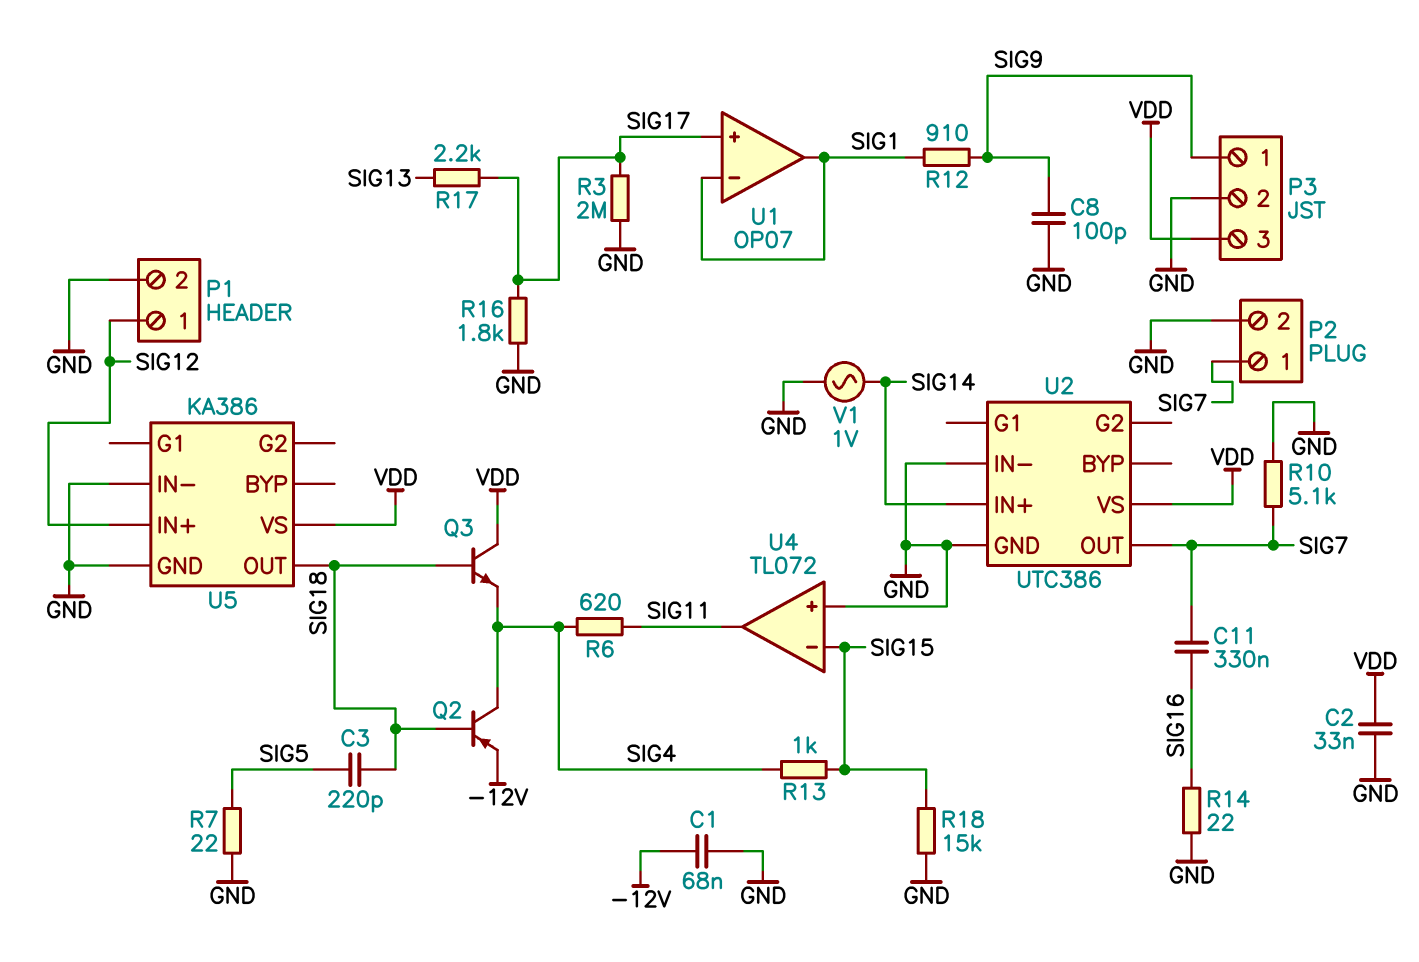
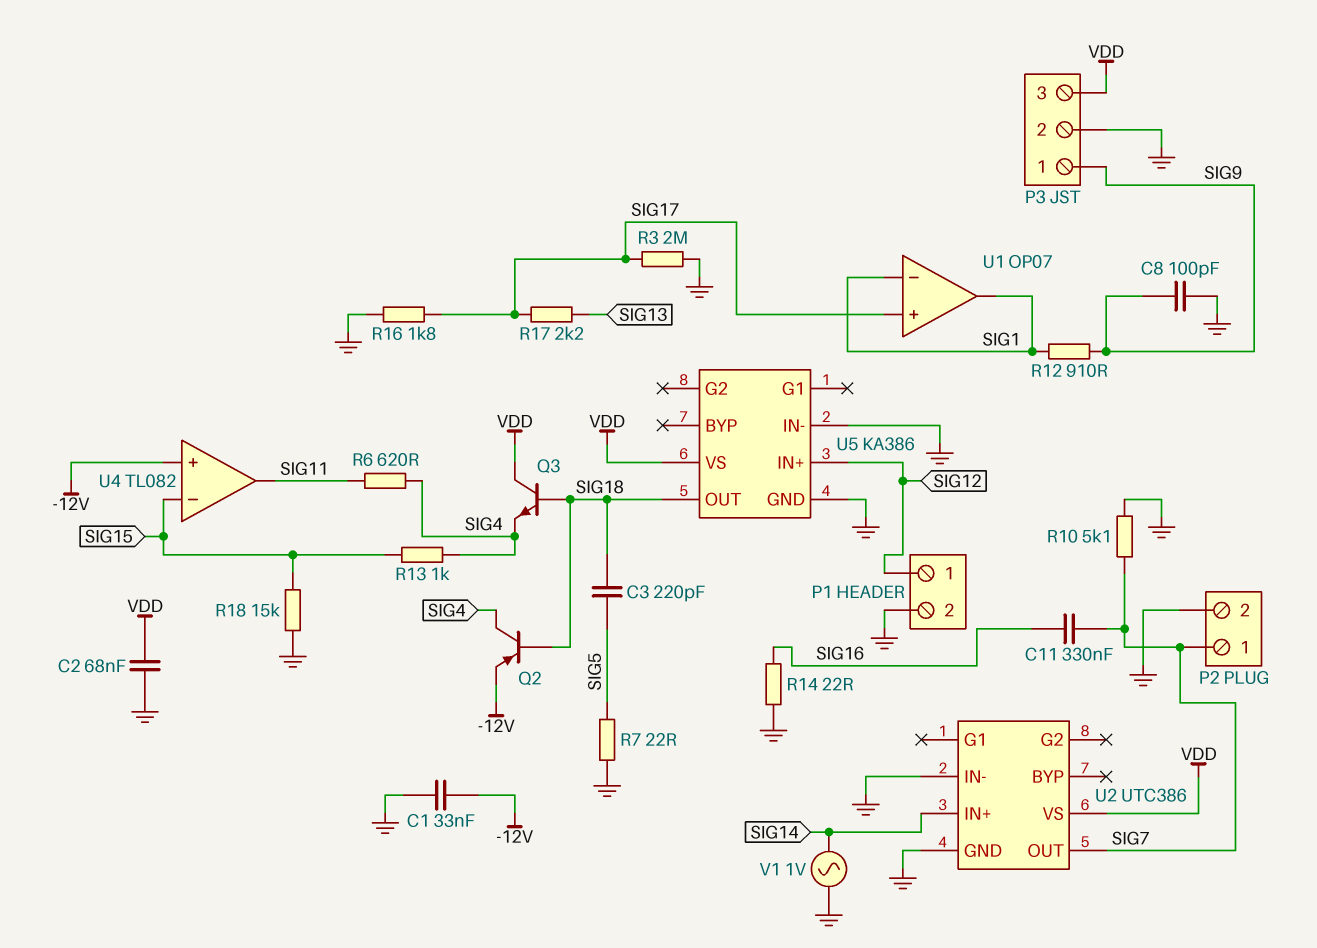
C1: 68nF (-12V, GND) -> 33nF (-12V, GND)
C2: 33nF (GND, VDD) -> 68nF (GND, VDD)
U4: TL072 -> TL082
U4 pin in+: GND -> -12V

